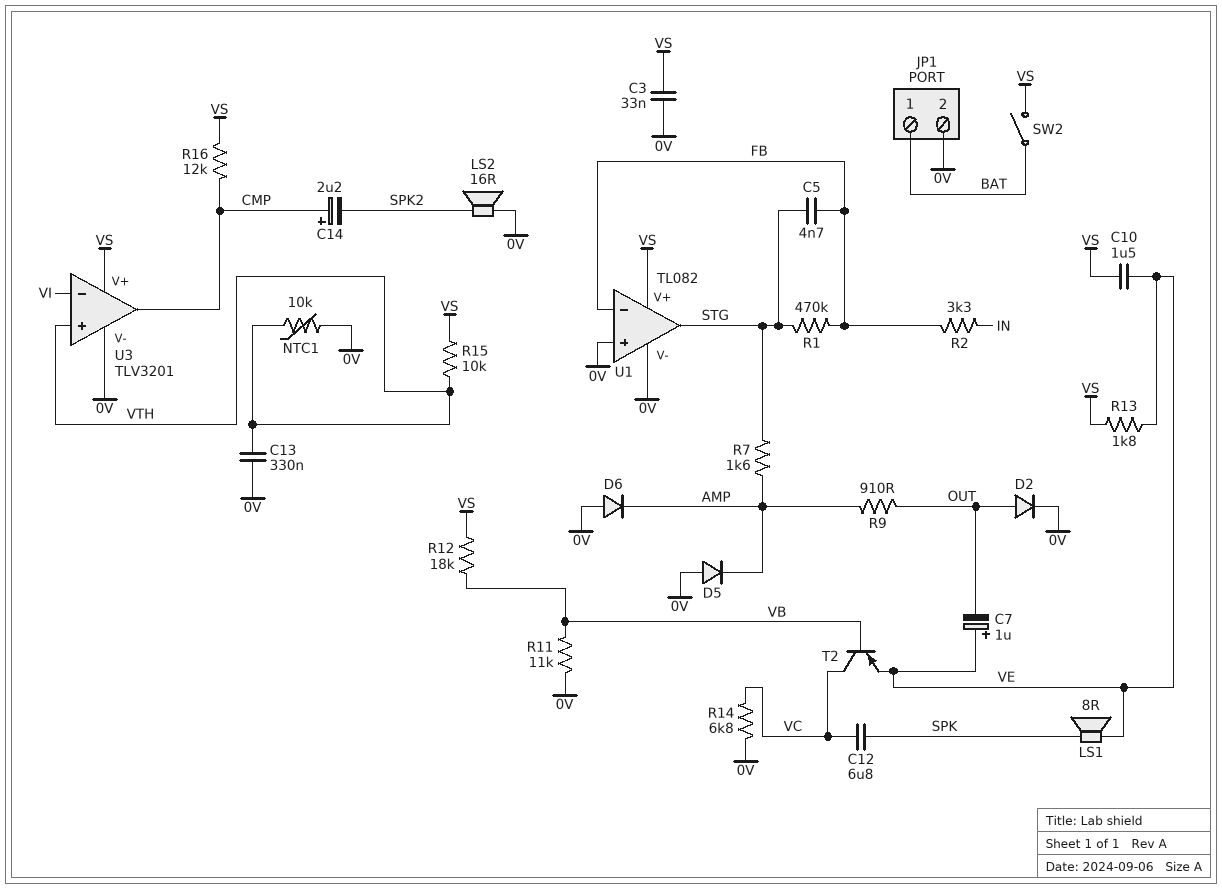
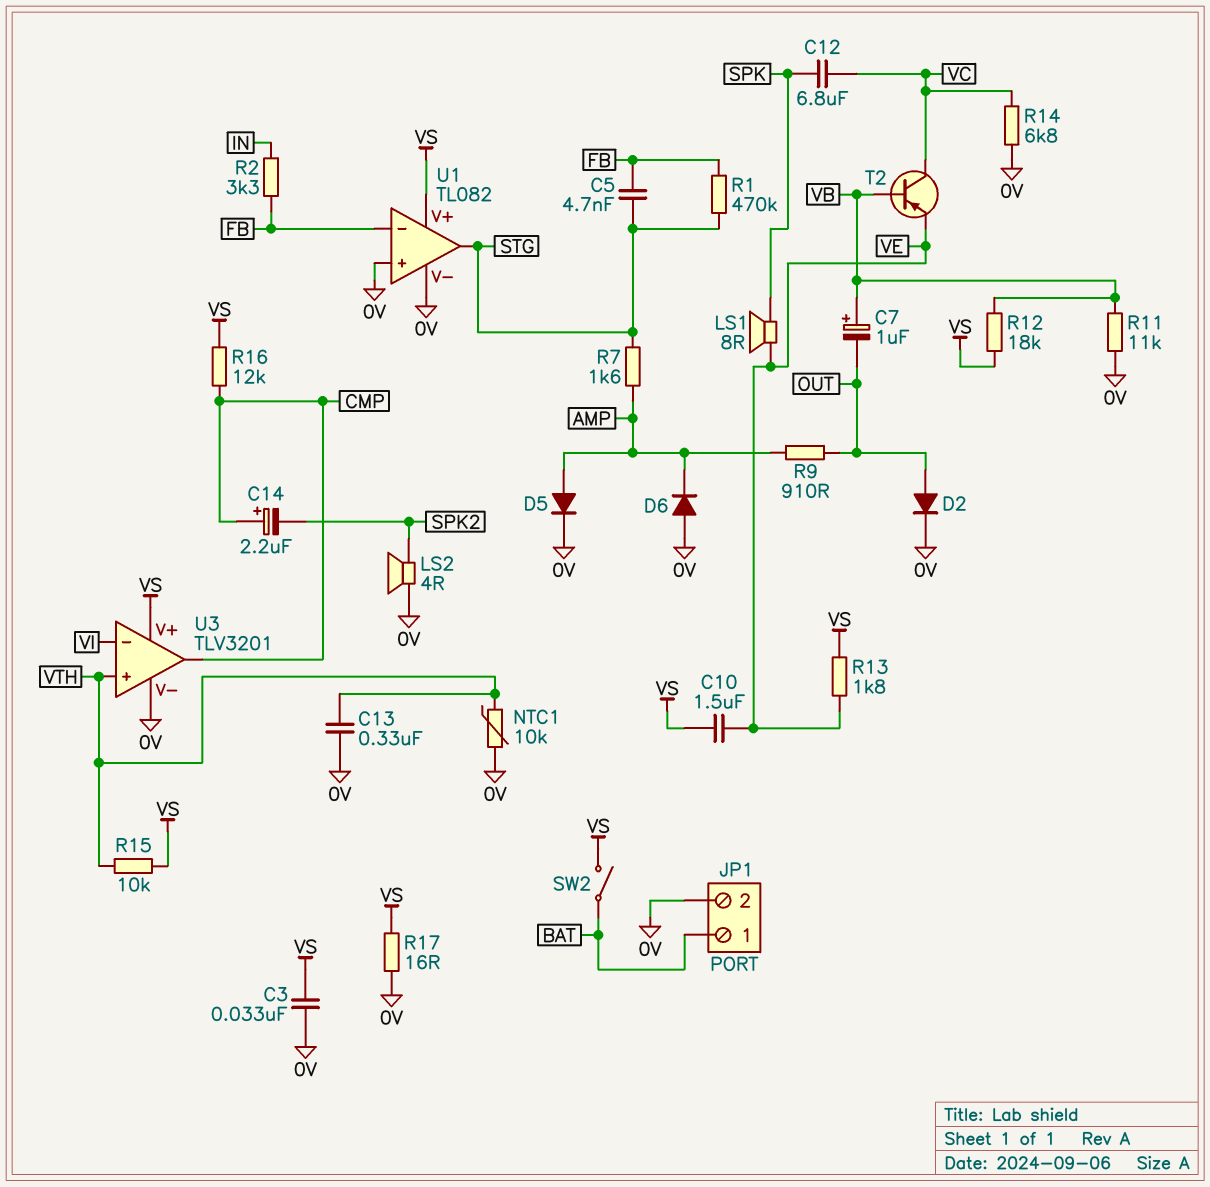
C7: 1uF (plus VE, minus OUT) -> 1uF (plus VB, minus OUT)
D5: diode (A 0V, K AMP) -> diode (A AMP, K 0V)
LS2: speaker 16R (0V, SPK2) -> speaker 4R (0V, SPK2)
R17: none -> 16 (0V, VS)

